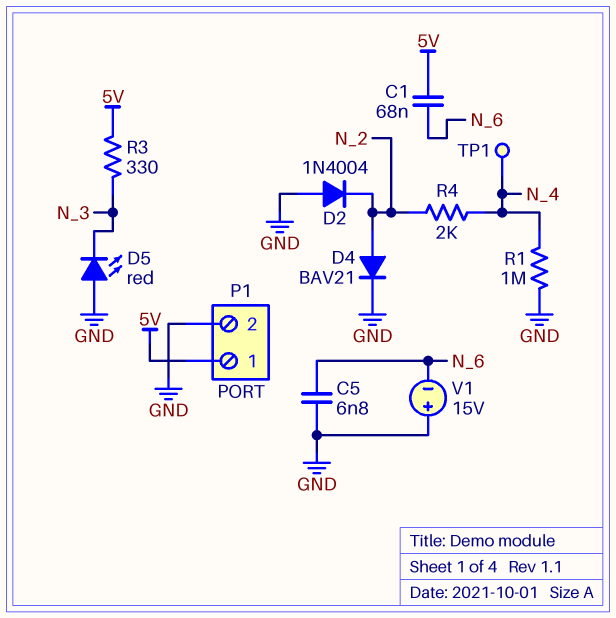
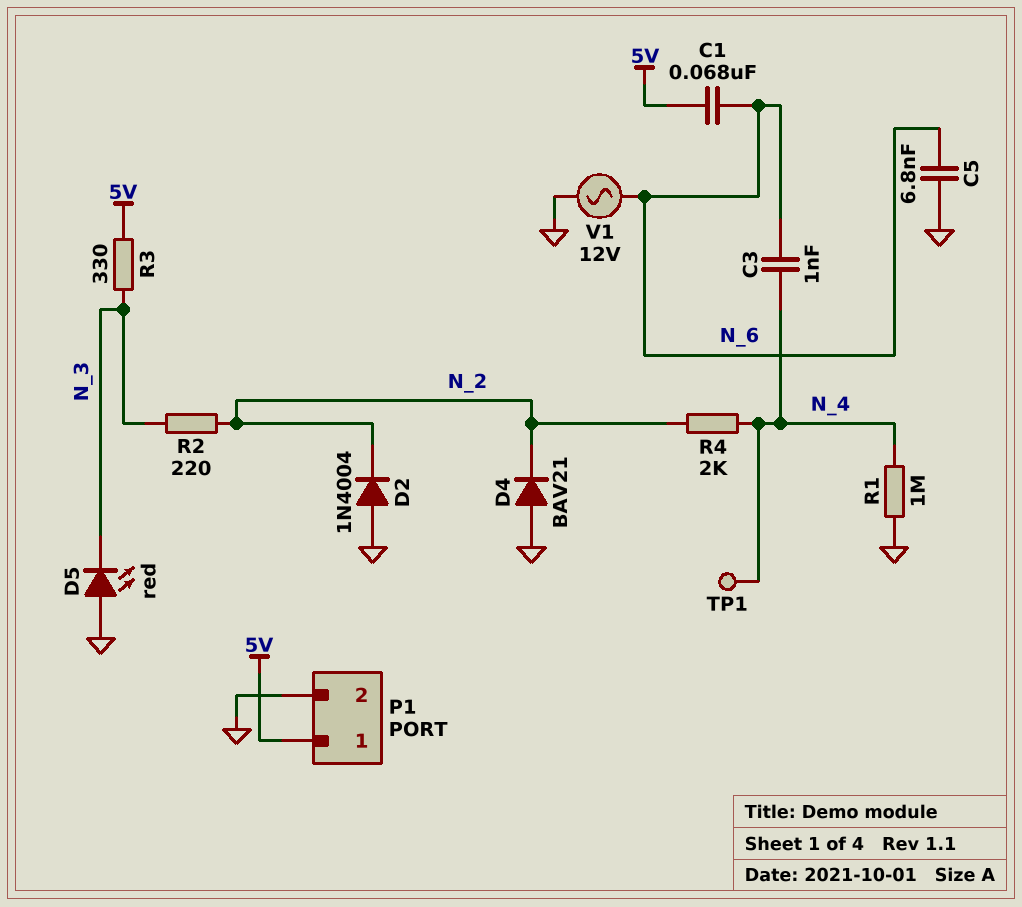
C3: none -> 1nF (N_4, N_6)
D4: diode BAV21 (A N_2, K GND) -> diode BAV21 (A GND, K N_2)
R2: none -> 220 (N_2, N_3)
V1: 15V (plus GND, minus N_6) -> AC 12V (GND, N_6)

